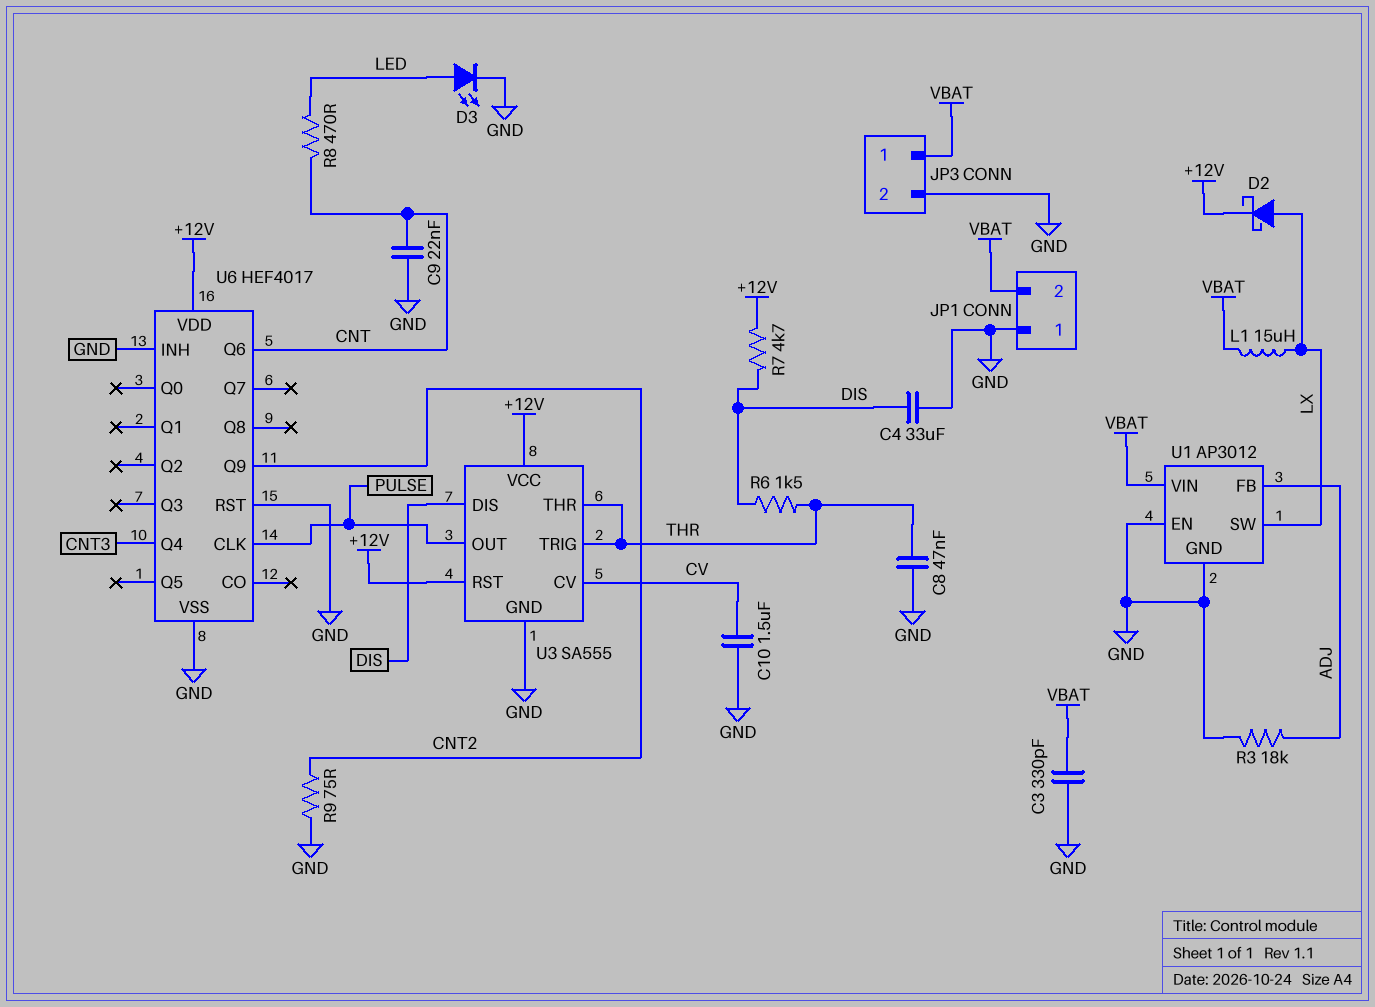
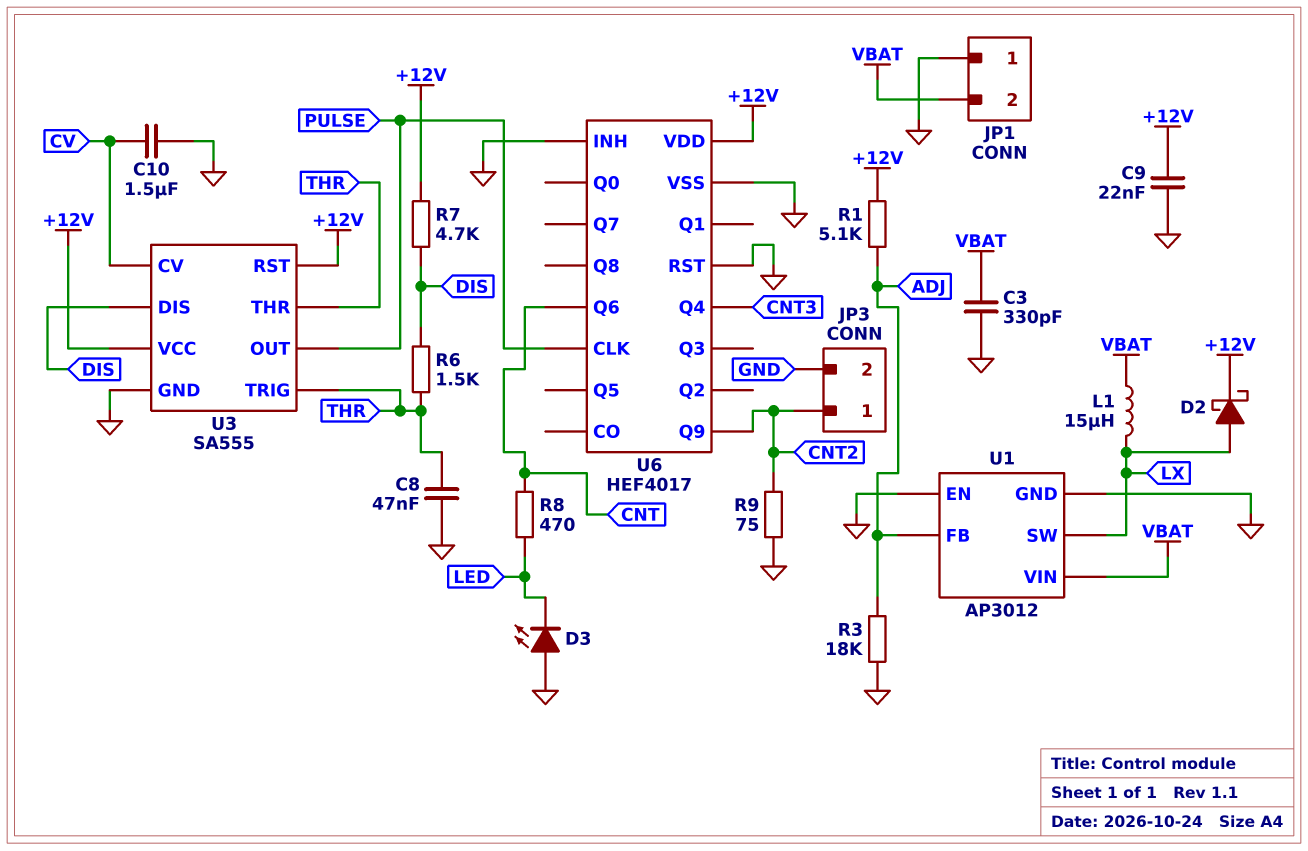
C4: 33uF (DIS, GND) -> none
C9: 22nF (CNT, GND) -> 22nF (+12V, GND)
D3: LED (A LED, K GND) -> LED (A GND, K LED)
JP3 pin 1: VBAT -> CNT2
R1: none -> 5.1k (+12V, ADJ)

